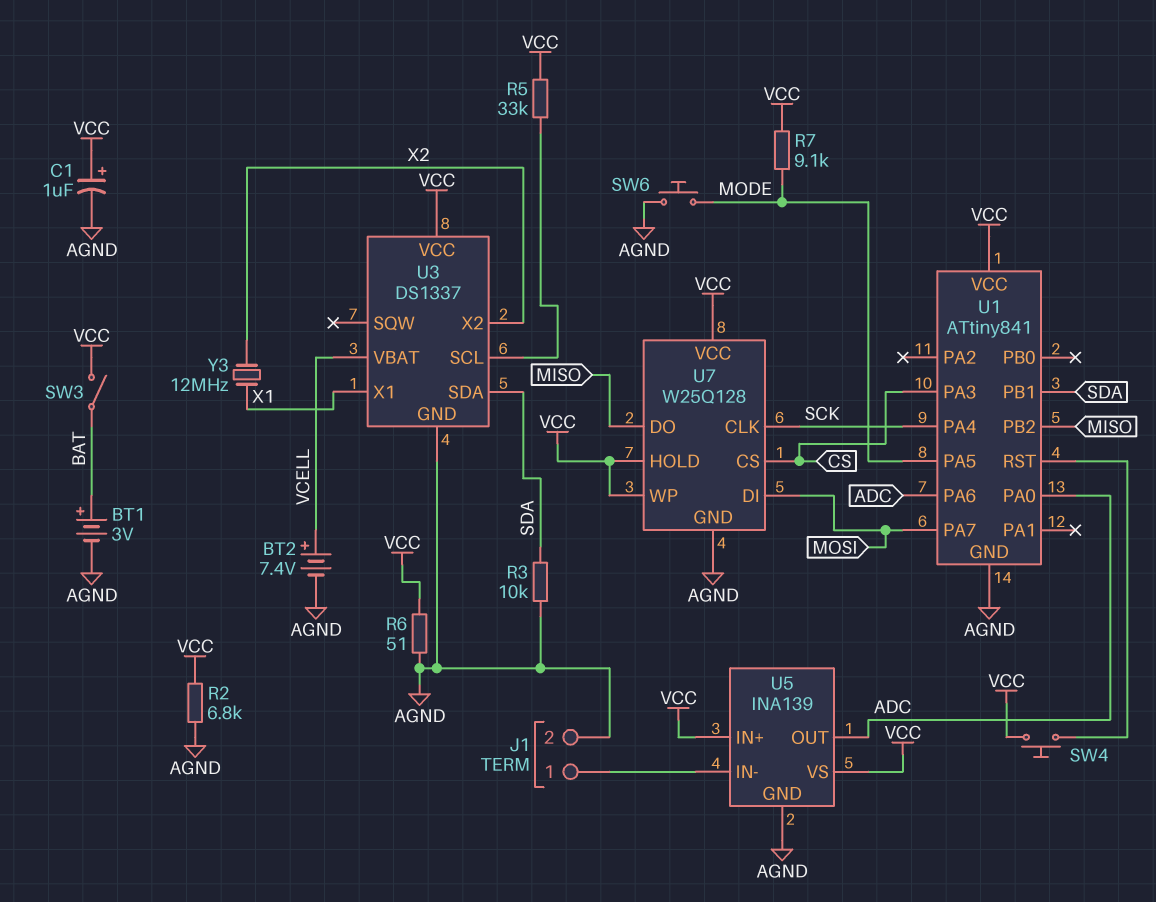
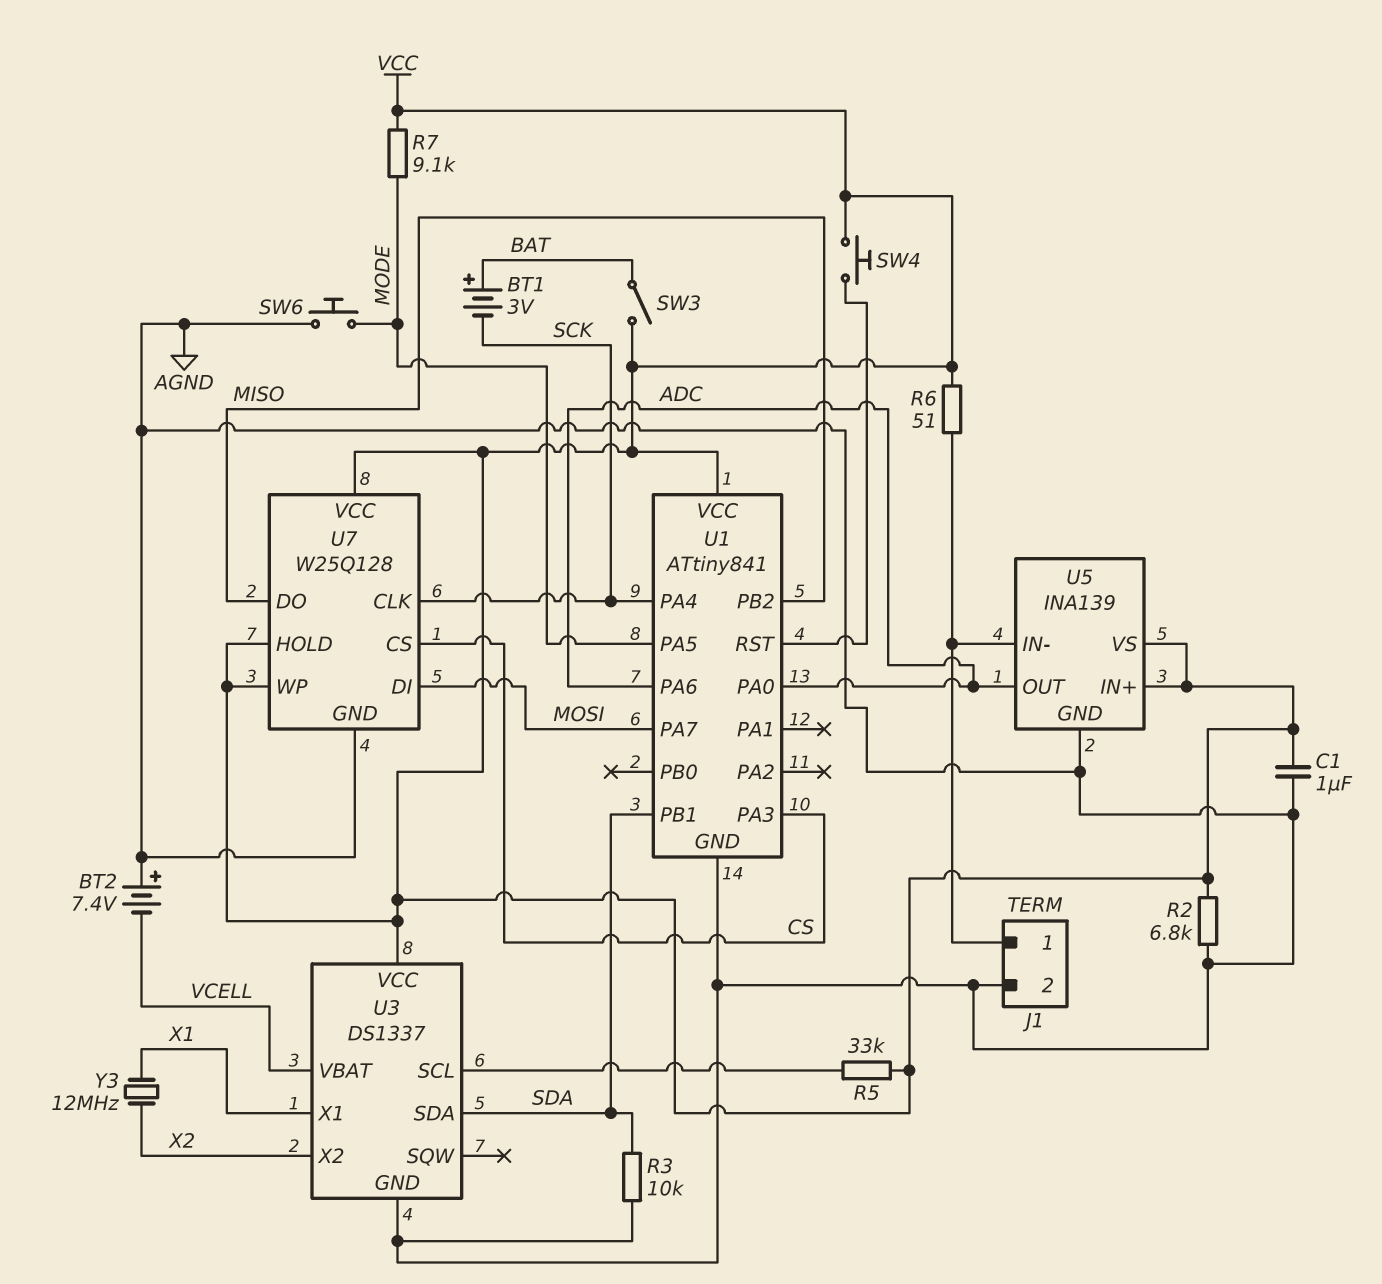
BT1: 3V (plus BAT, minus AGND) -> 3V (plus BAT, minus SCK)
BT2: 7.4V (plus VCELL, minus AGND) -> 7.4V (plus AGND, minus VCELL)
C1: 1uF (plus VCC, minus AGND) -> 1uF (AGND, VCC)
R6: 51 (AGND, VCC) -> 51 (J1/1, VCC)

